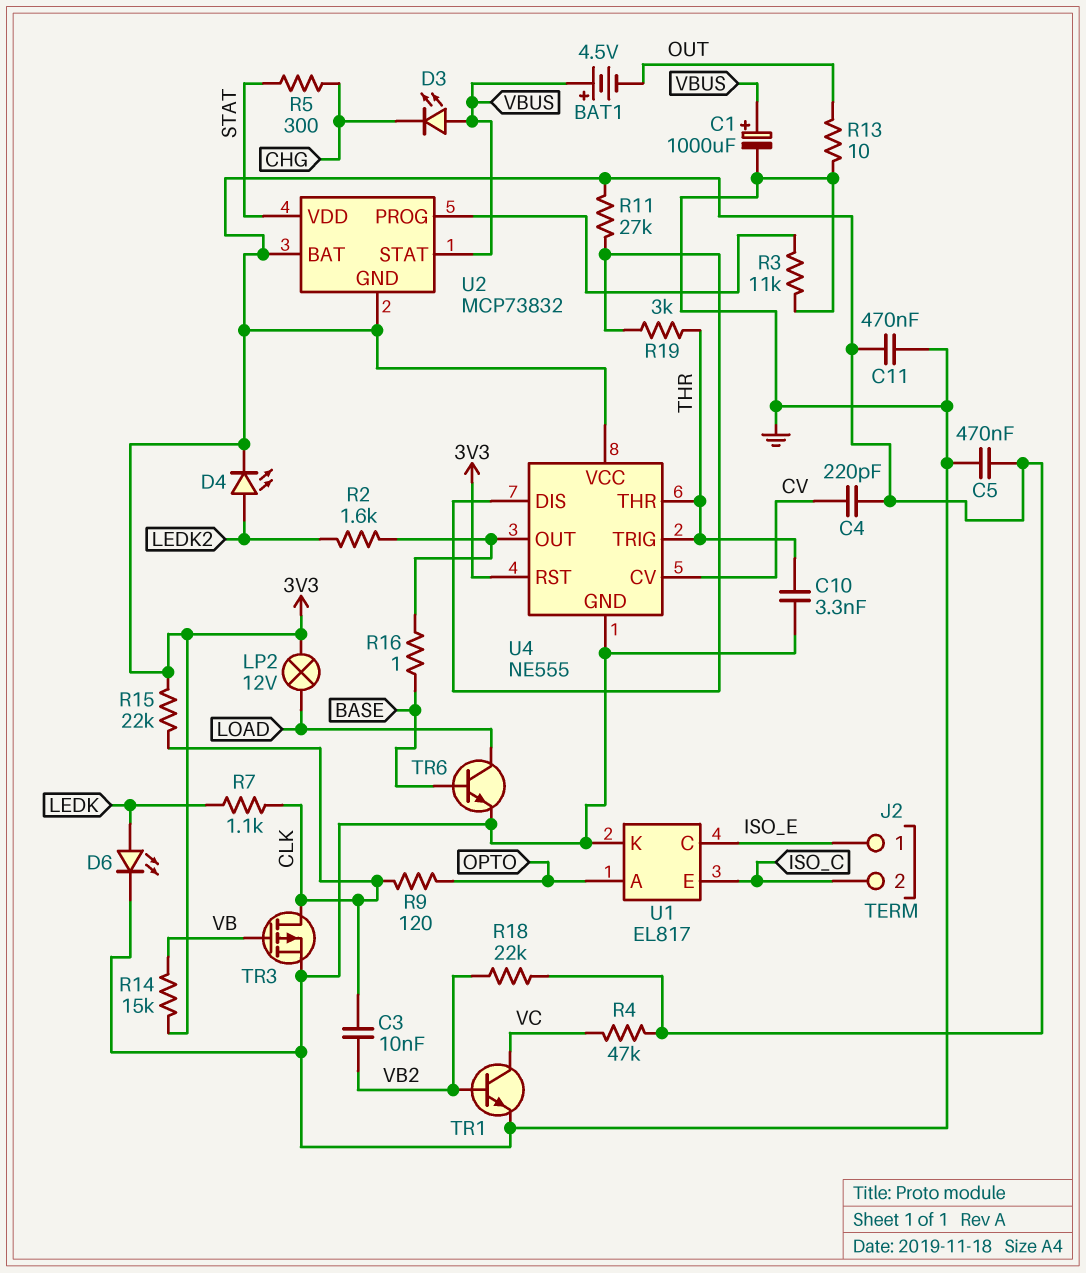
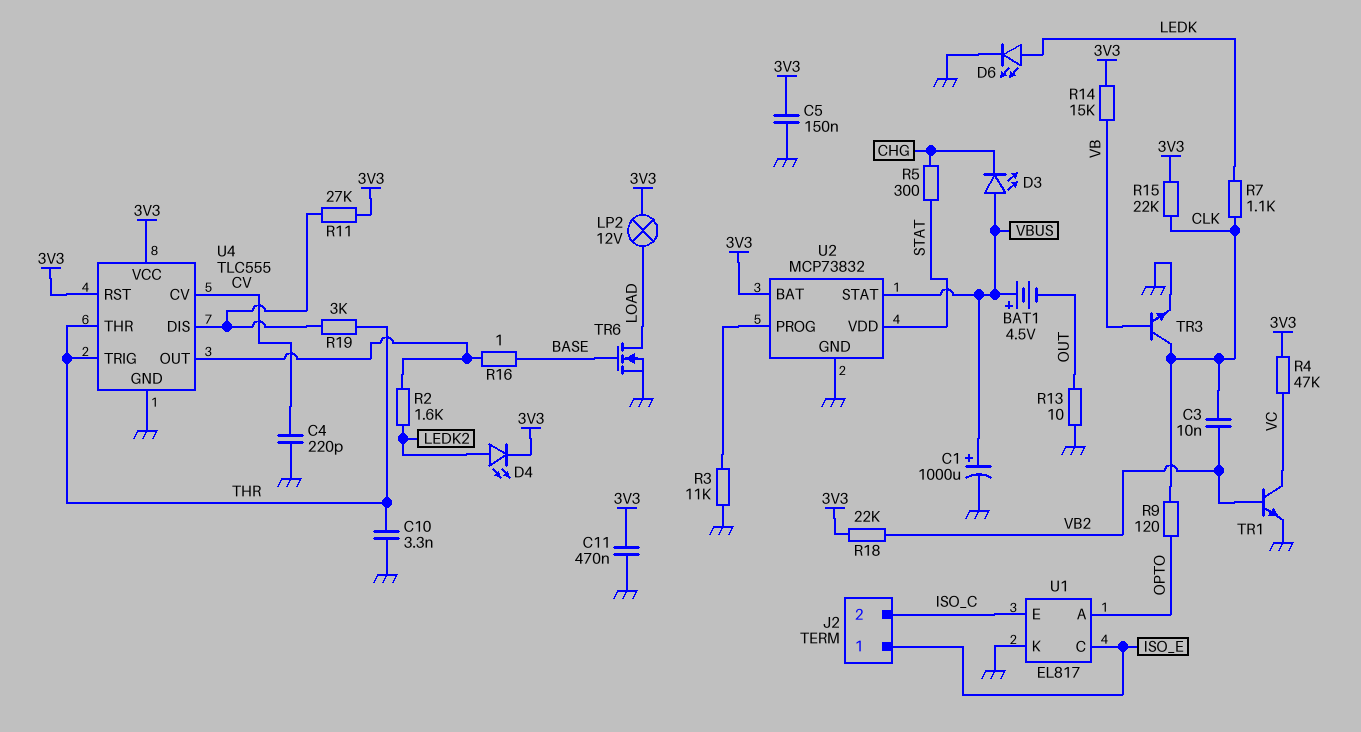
C4: 220pF (3V3, CV) -> 220pF (CV, GND)
C5: 470nF (3V3, GND) -> 150nF (3V3, GND)
TR3: PMOS (G VB, D CLK, S GND) -> NPN (B VB, C CLK, E GND)
TR6: NPN (B BASE, C LOAD, E GND) -> NMOS (G BASE, D LOAD, S GND)
U2 pin GND: 3V3 -> GND
U4: NE555 -> TLC555

